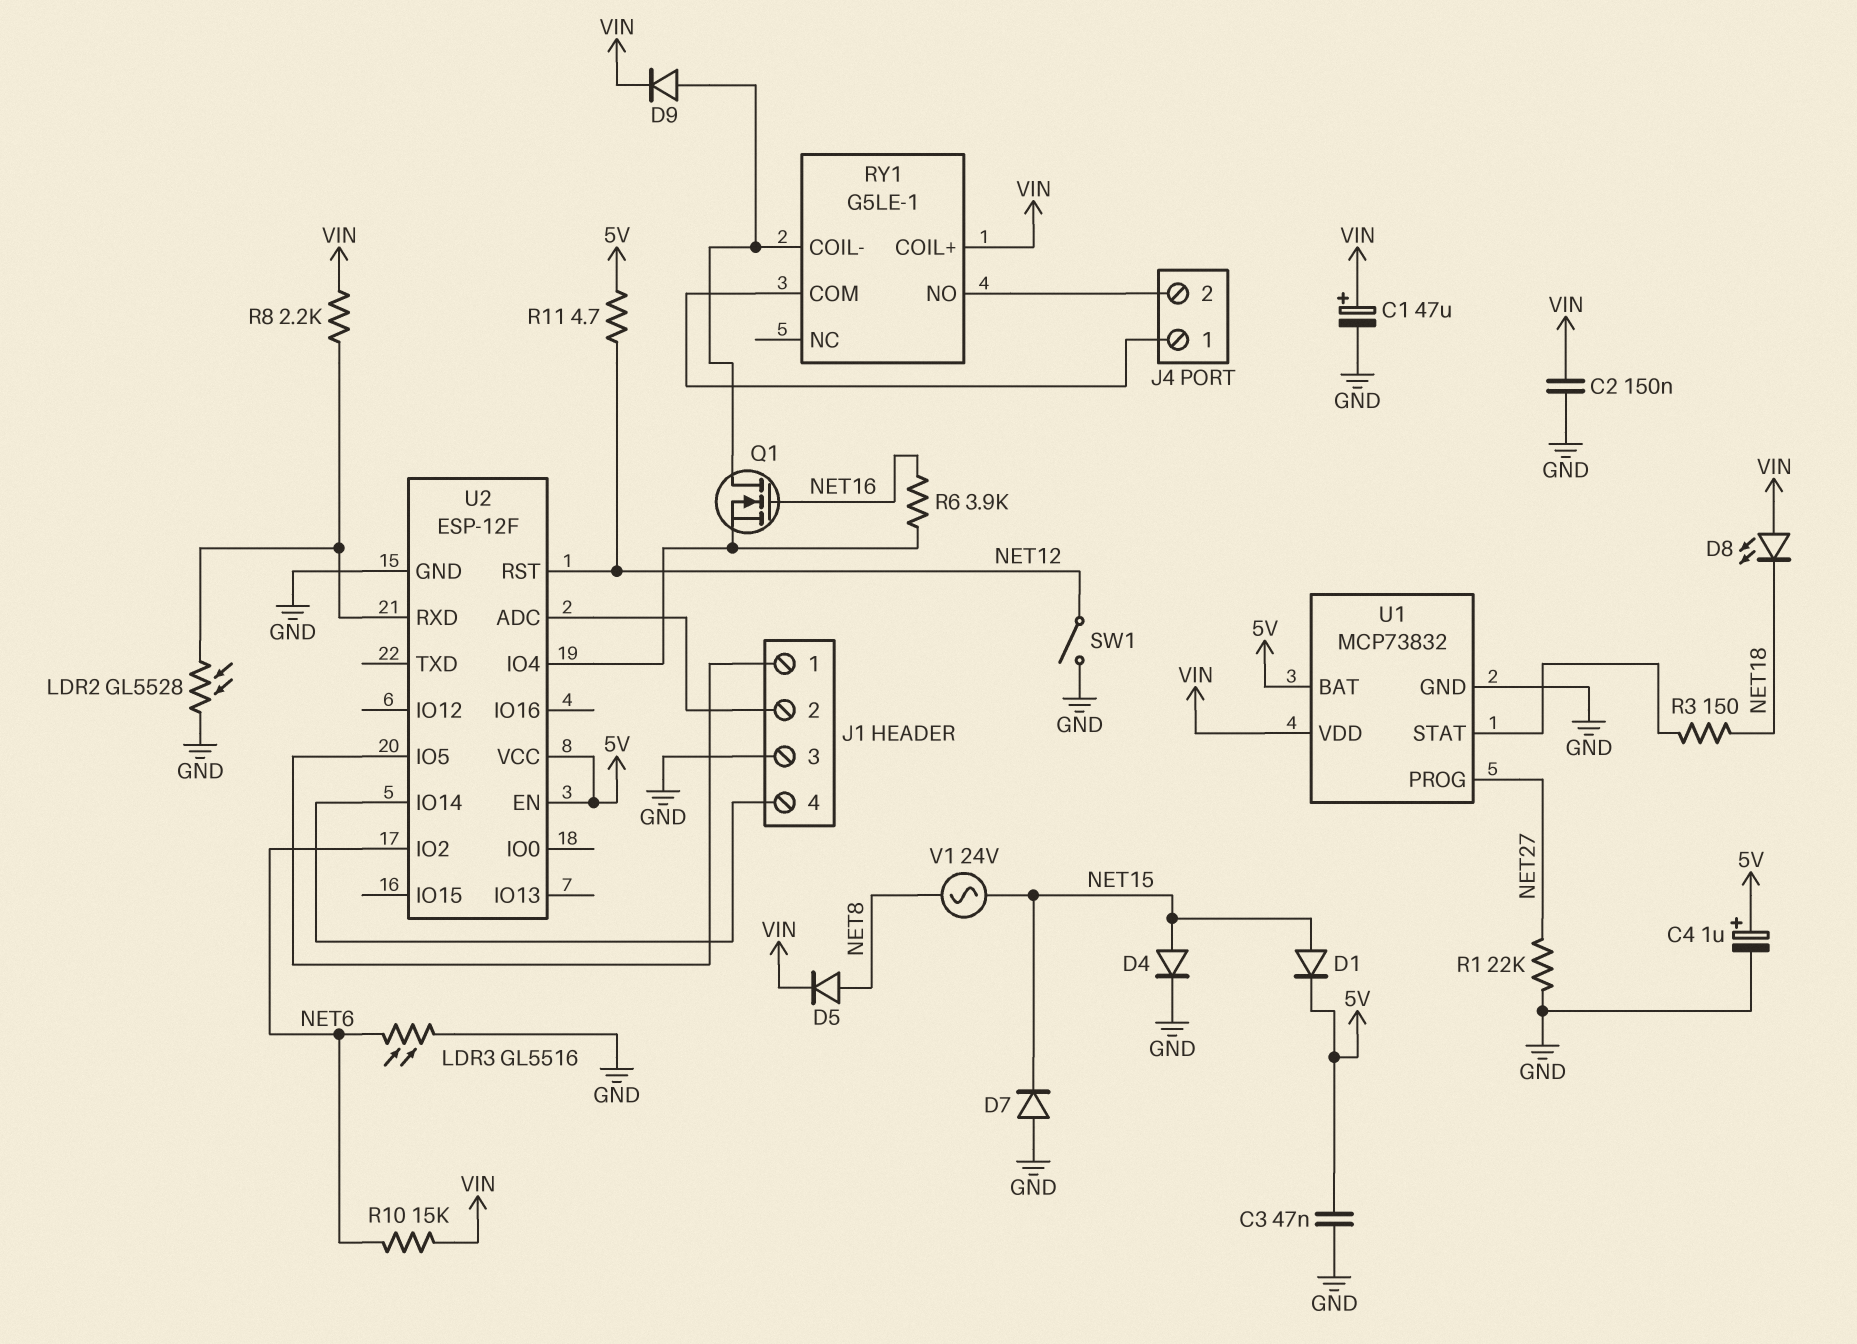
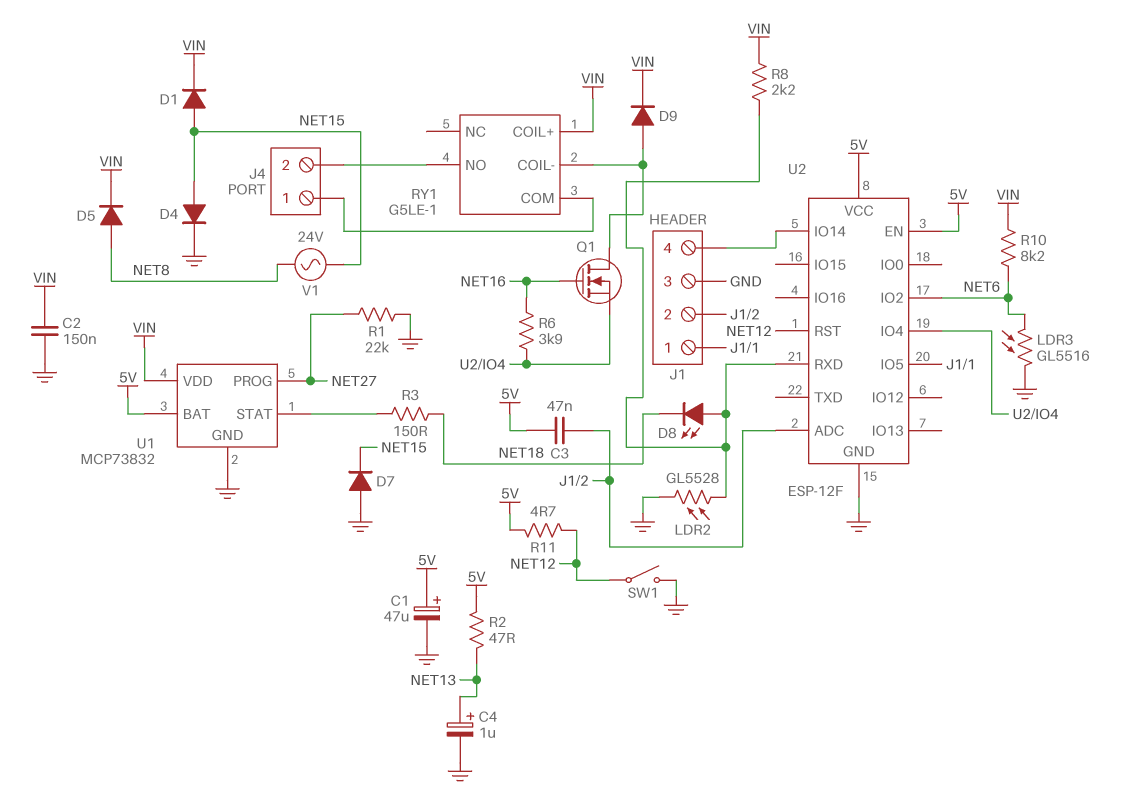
C1: 47uF (plus VIN, minus GND) -> 47uF (plus 5V, minus GND)
C3: 47nF (5V, GND) -> 47nF (5V, J1/2)
C4: 1uF (plus 5V, minus GND) -> 1uF (plus NET13, minus GND)
D1: diode (A NET15, K 5V) -> diode (A NET15, K VIN)
D8: LED (A VIN, K NET18) -> LED (A U2/RXD, K NET18)
R2: none -> 47 (5V, NET13)
R10: 15k (NET6, VIN) -> 8.2k (NET6, VIN)

